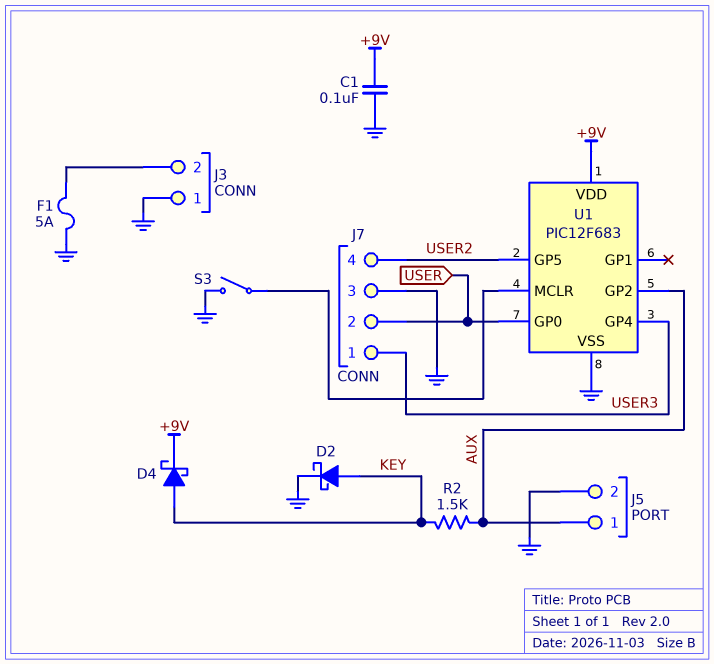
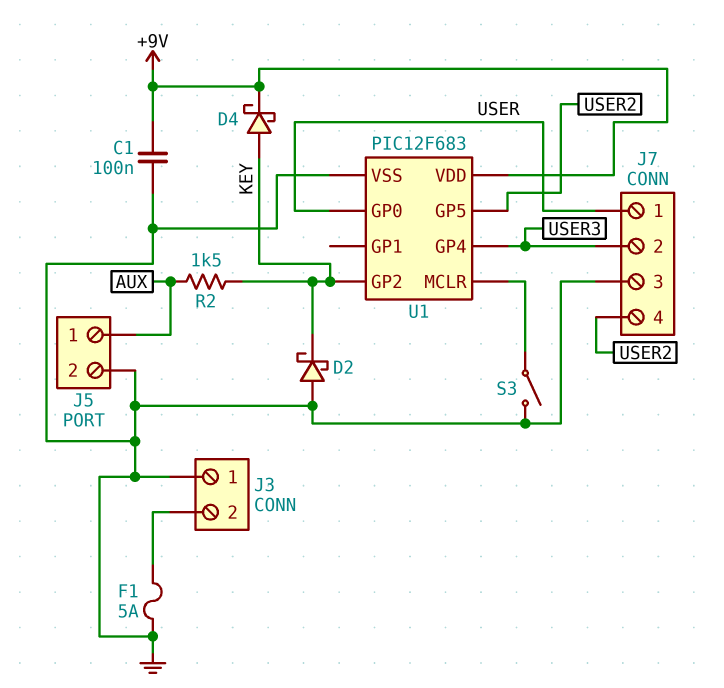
D2: schottky (A KEY, K GND) -> schottky (A GND, K KEY)
J7 pin 1: USER3 -> USER
J7 pin 2: USER -> USER3
U1 pin GP2: AUX -> KEY

